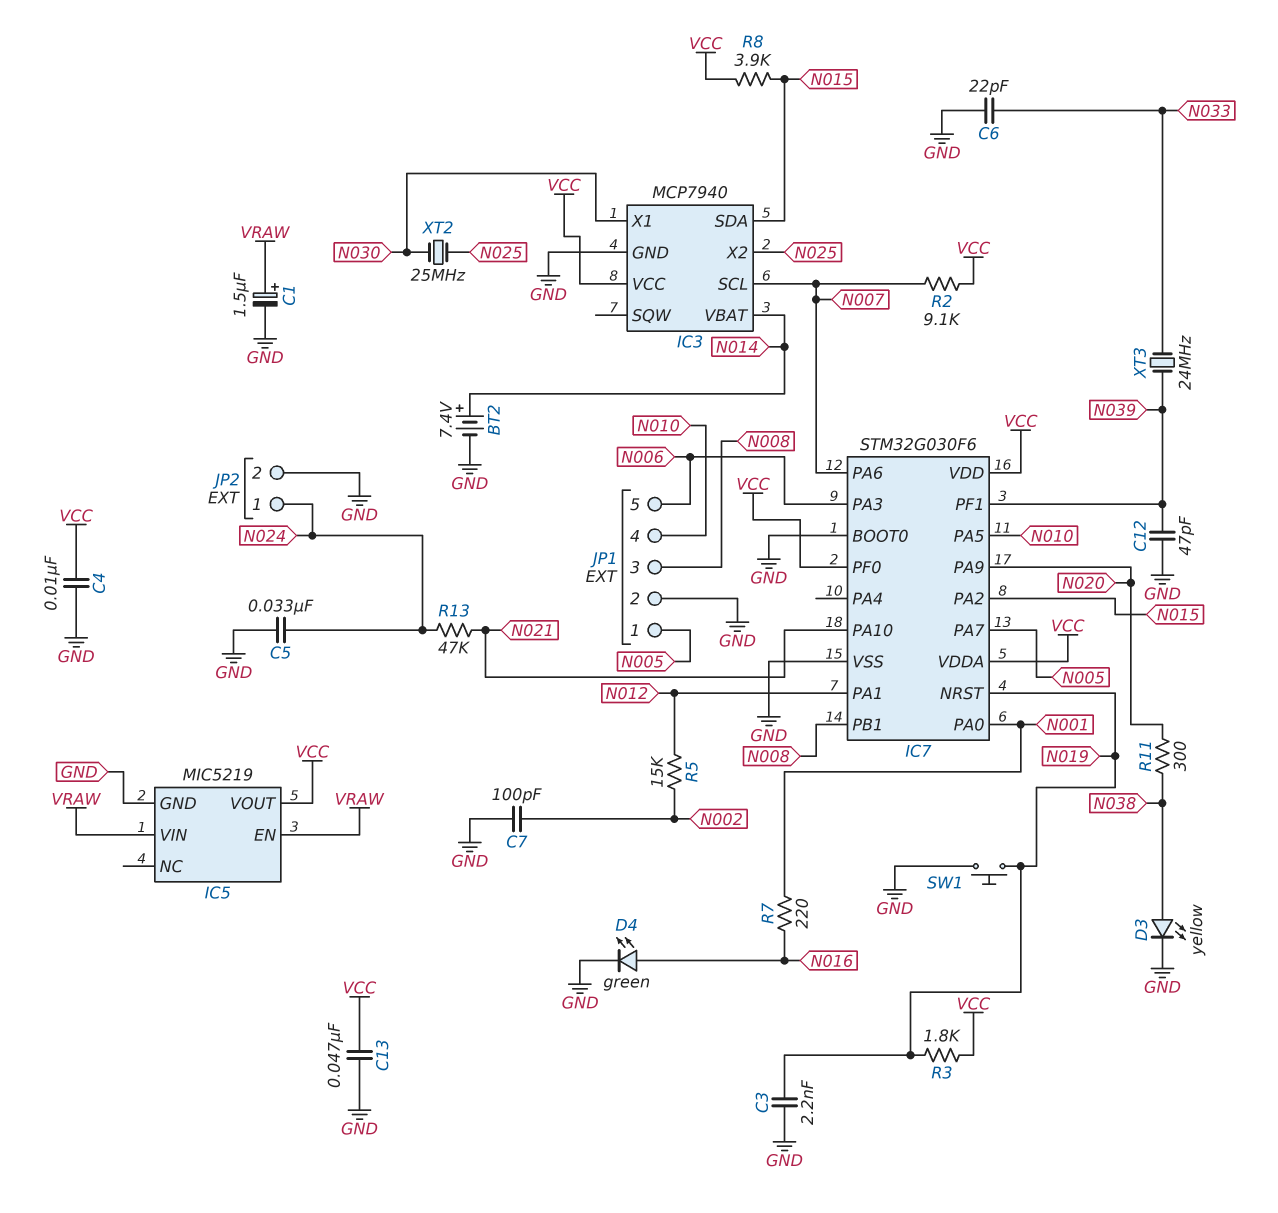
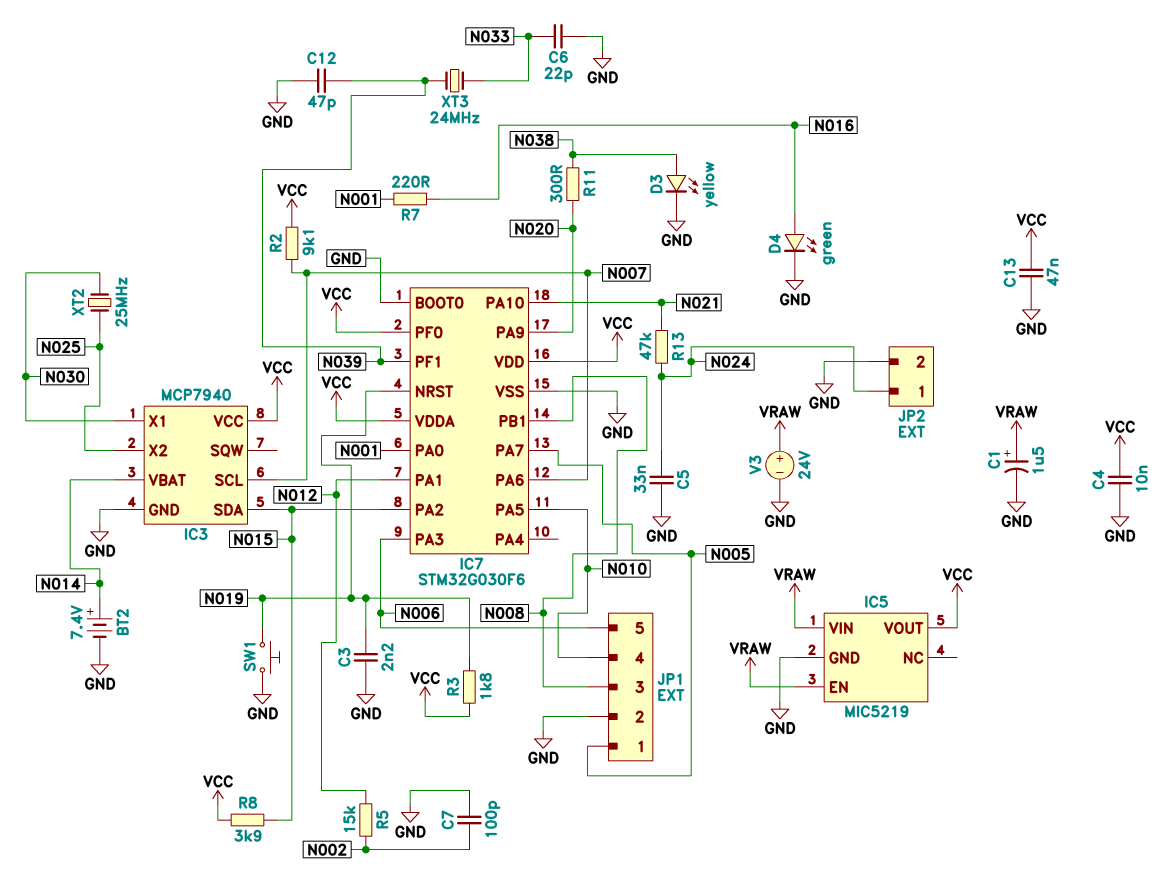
V3: none -> 24V (plus VRAW, minus GND)

